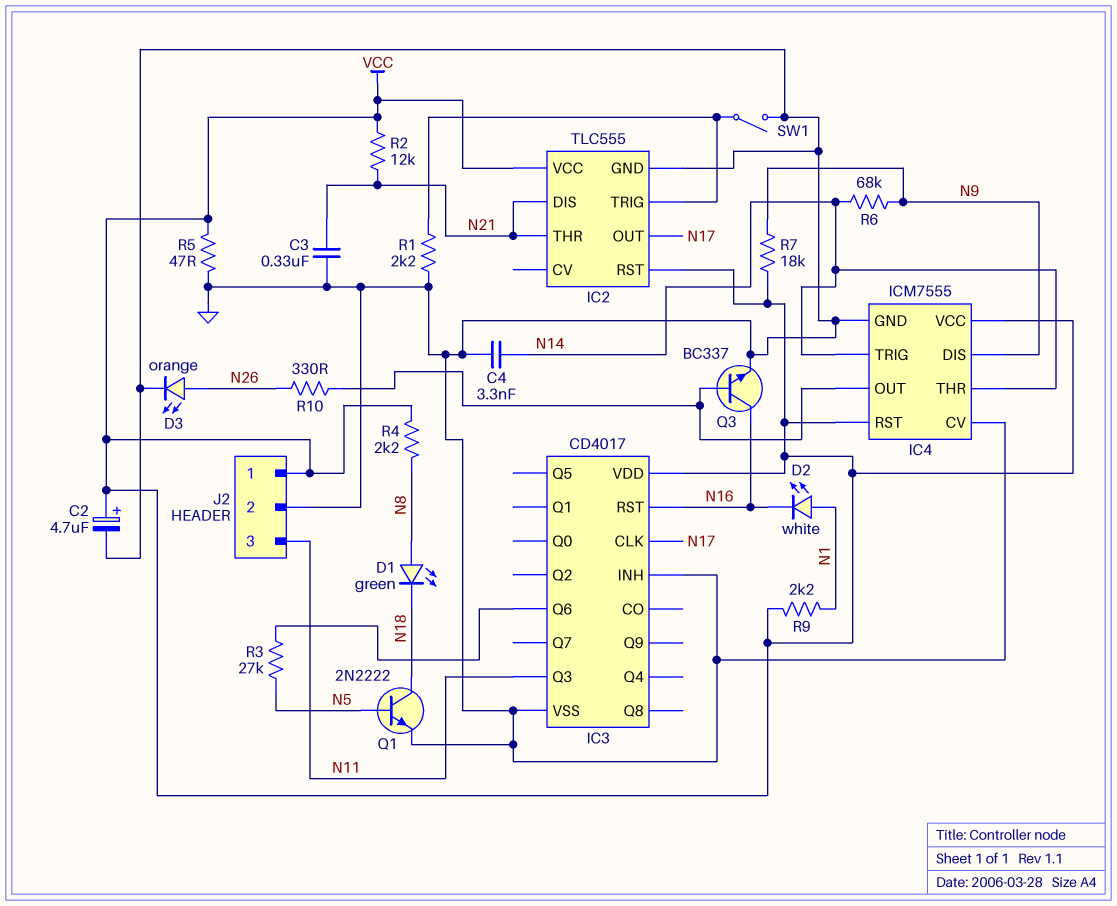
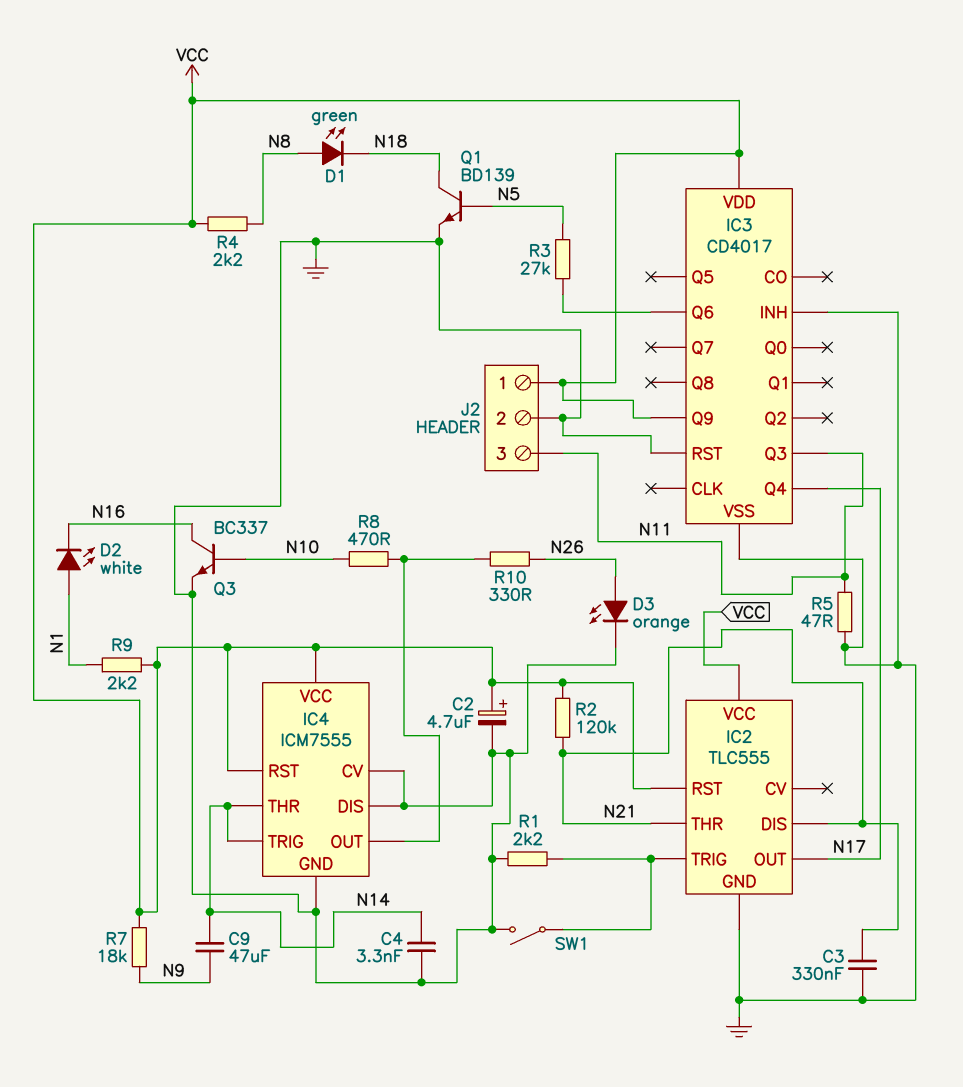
C9: none -> 47uF (N9, N14)
IC3 pin CLK: N17 -> none
IC3 pin Q4: none -> N17
IC3 pin Q9: none -> VCC
IC3 pin RST: N16 -> GND
IC4 pin DIS: N9 -> GND
Q1: NPN 2N2222 (B N5, C N18, E GND) -> NPN BD139 (B N5, C N18, E GND)
Q3: NPN BC337 (B IC4/OUT, C N16, E GND) -> NPN BC337 (B N10, C N16, E GND)
R2: 12k (N21, VCC) -> 120k (N21, VCC)
R5: 47 (GND, VCC) -> 47 (GND, N11)
R6: 68k (N9, N14) -> none
R8: none -> 470 (IC4/OUT, N10)

